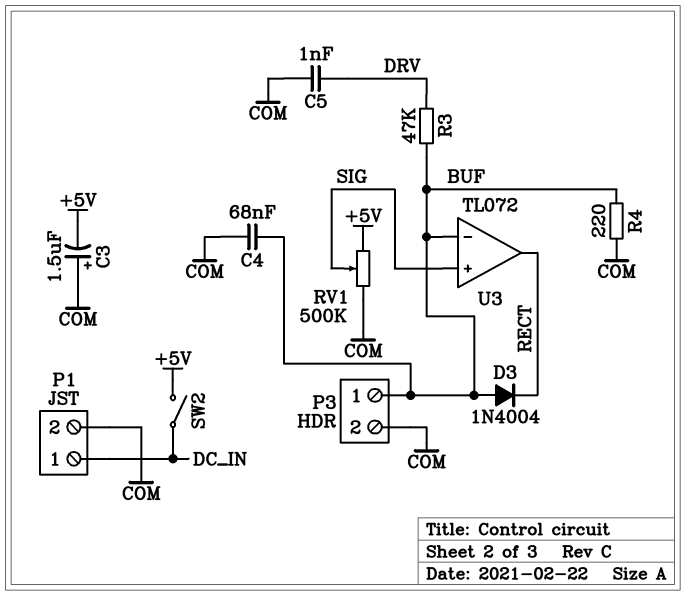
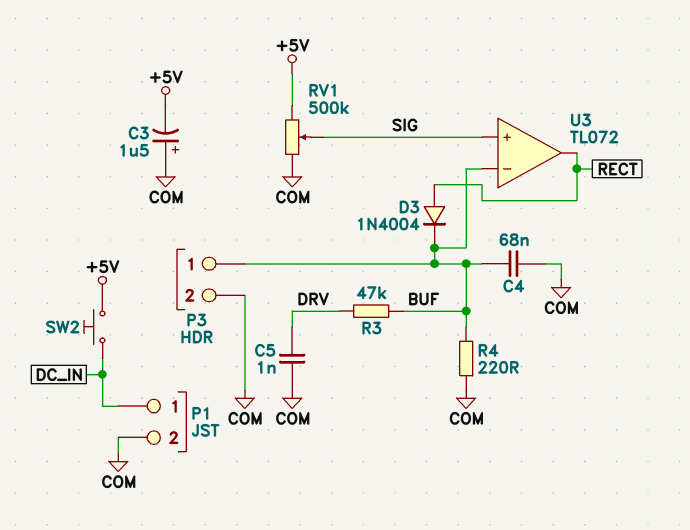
D3: diode 1N4004 (A BUF, K RECT) -> diode 1N4004 (A RECT, K BUF)
SW2: switch (+5V, DC_IN) -> button (+5V, DC_IN)

